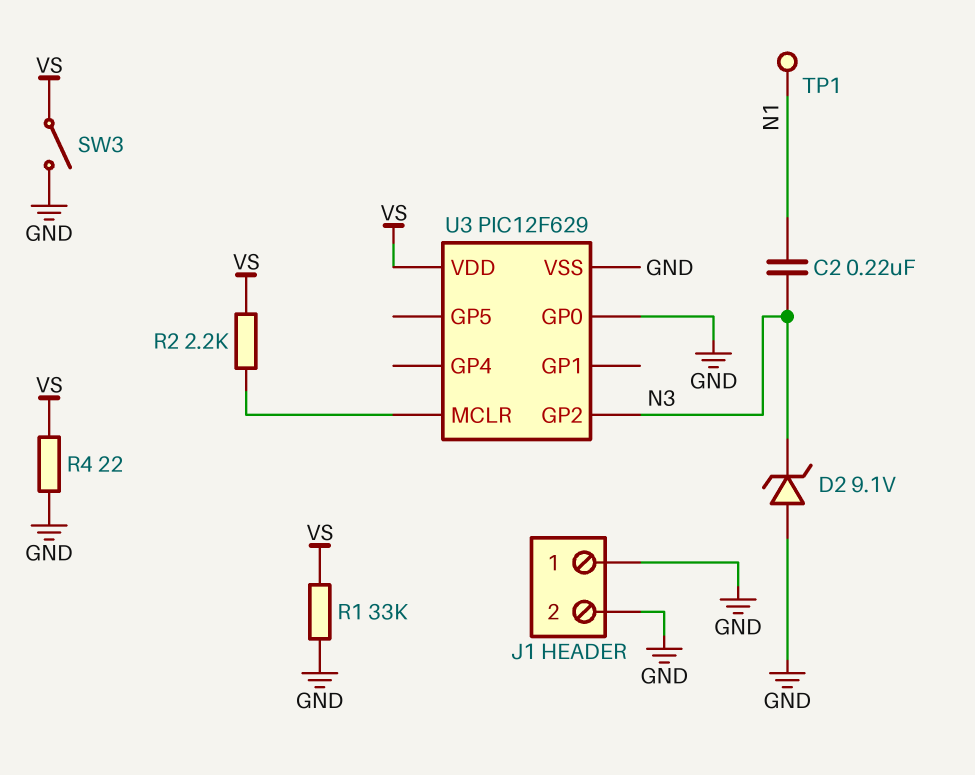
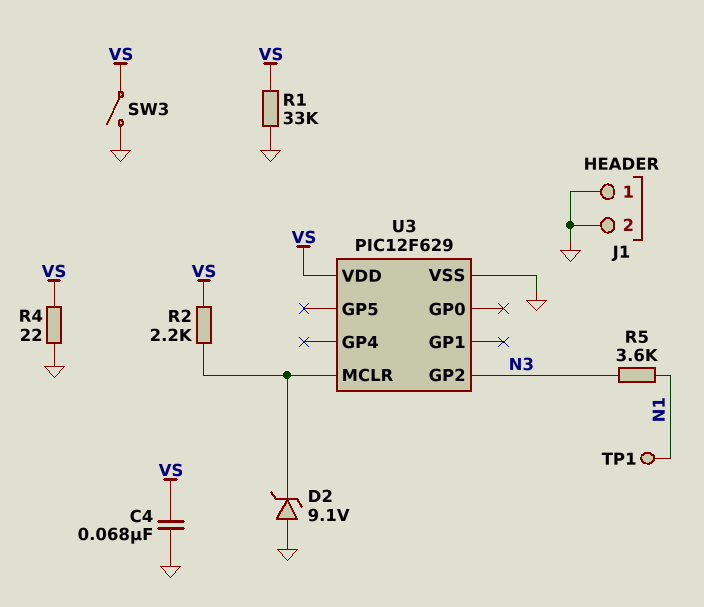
C2: 220nF (N1, N3) -> none
C4: none -> 68nF (GND, VS)
D2: zener 9.1V (A GND, K N3) -> zener 9.1V (A GND, K U3/MCLR)
R5: none -> 3.6k (N1, N3)
U3 pin GP0: GND -> none

